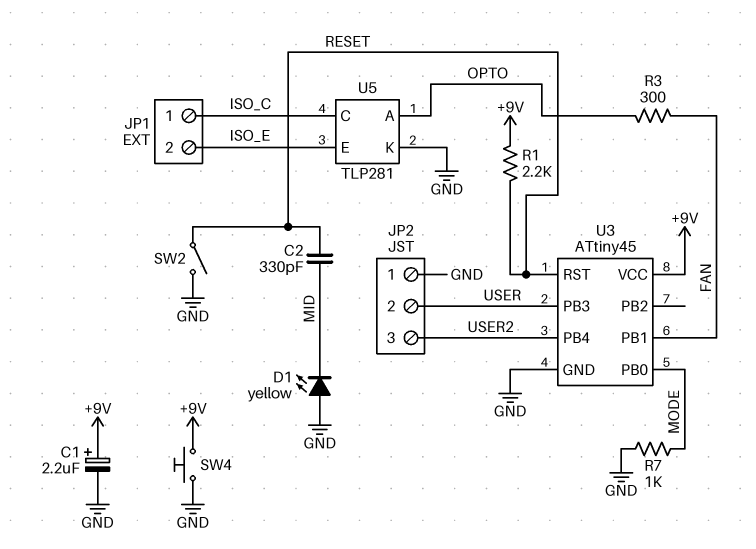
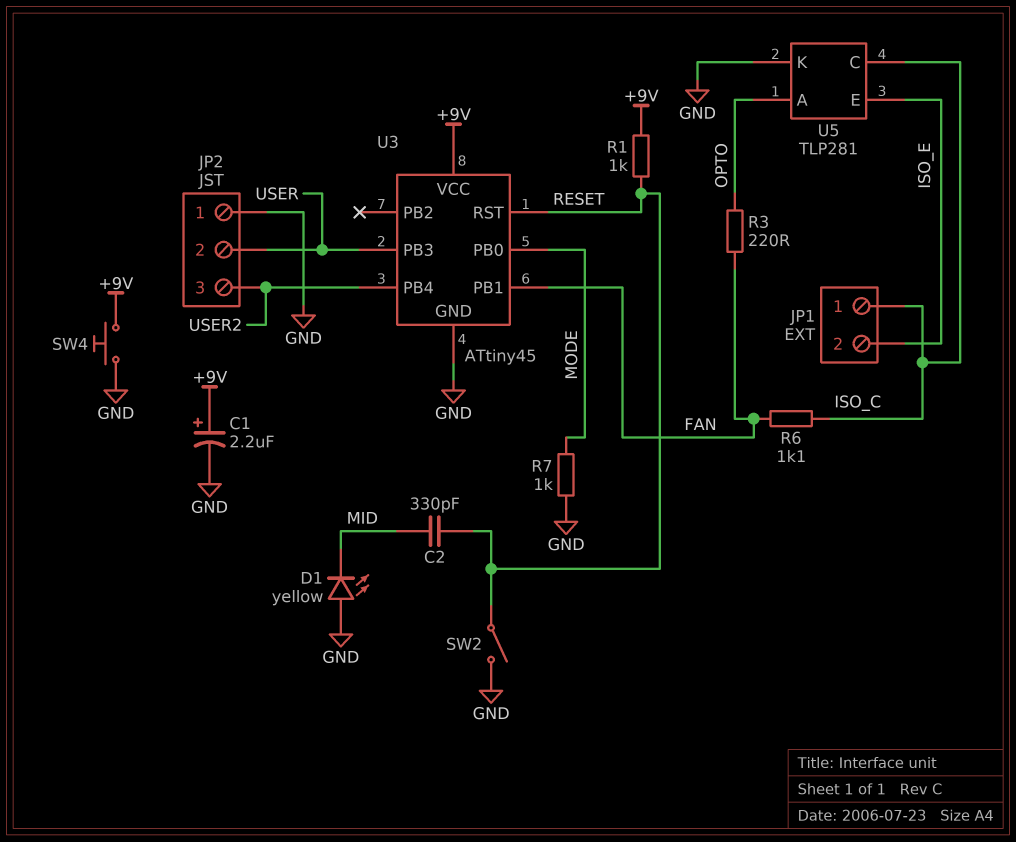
R1: 2.2k (+9V, RESET) -> 1k (+9V, RESET)
R3: 300 (FAN, OPTO) -> 220 (FAN, OPTO)
R6: none -> 1.1k (FAN, ISO_C)

